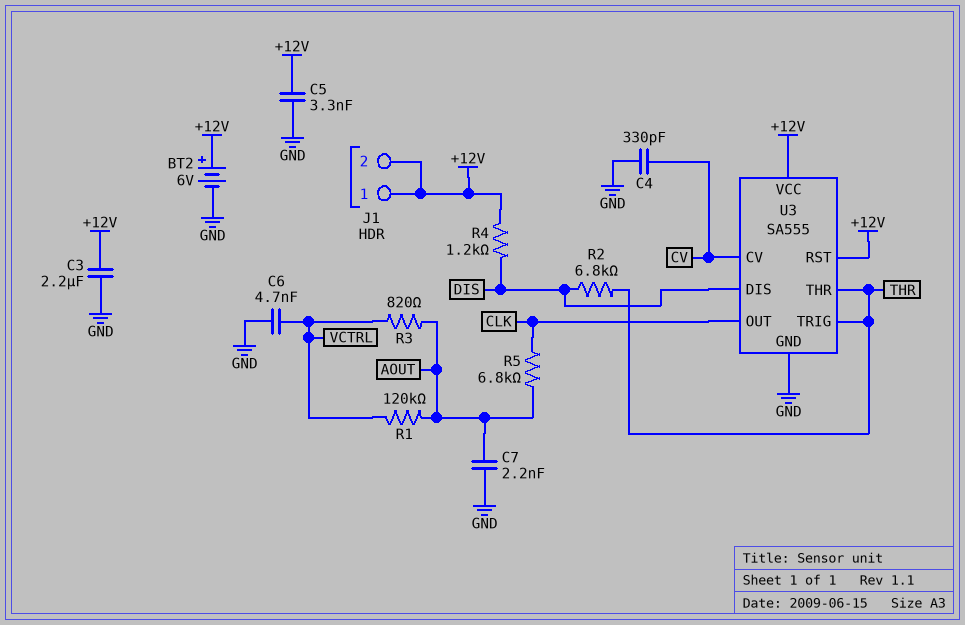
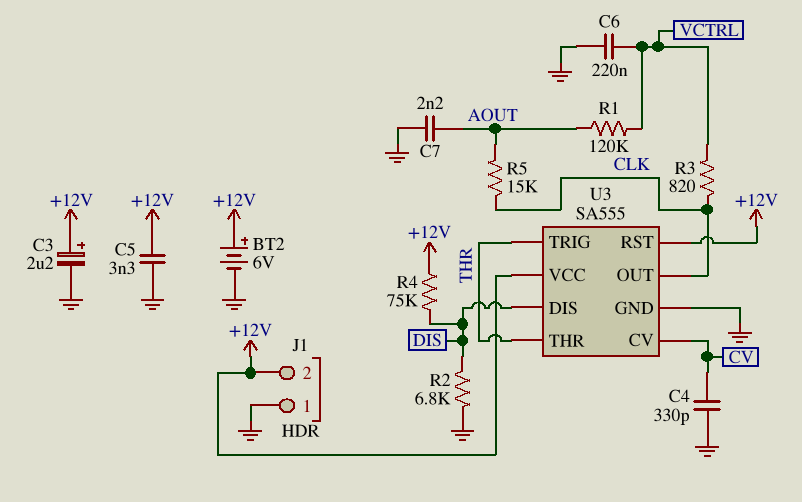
C3: 2.2uF (+12V, GND) -> 2.2uF (plus +12V, minus GND)
C6: 4.7nF (GND, VCTRL) -> 220nF (GND, VCTRL)
J1 pin 1: +12V -> GND
R2: 6.8k (DIS, THR) -> 6.8k (DIS, GND)
R3: 820 (AOUT, VCTRL) -> 820 (CLK, VCTRL)
R4: 1.2k (+12V, DIS) -> 75k (+12V, DIS)
R5: 6.8k (AOUT, CLK) -> 15k (AOUT, CLK)

